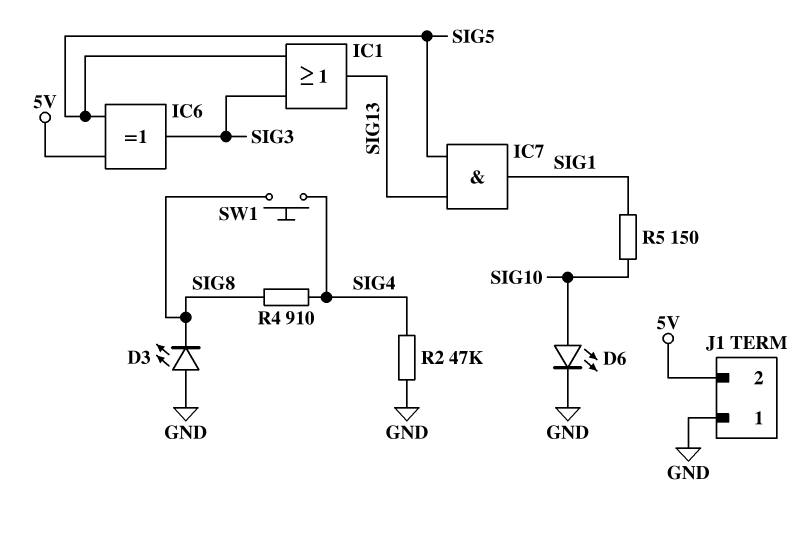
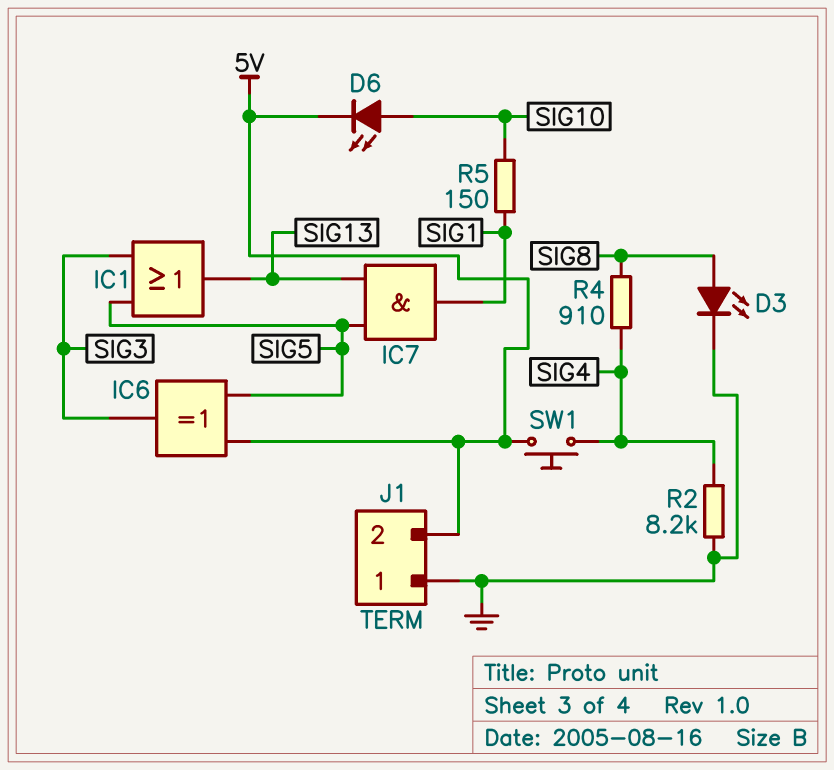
D3: LED (A GND, K SIG8) -> LED (A SIG8, K GND)
D6: LED (A SIG10, K GND) -> LED (A SIG10, K 5V)
R2: 47k (GND, SIG4) -> 8.2k (GND, SIG4)
SW1: button (SIG4, SIG8) -> button (5V, SIG4)

